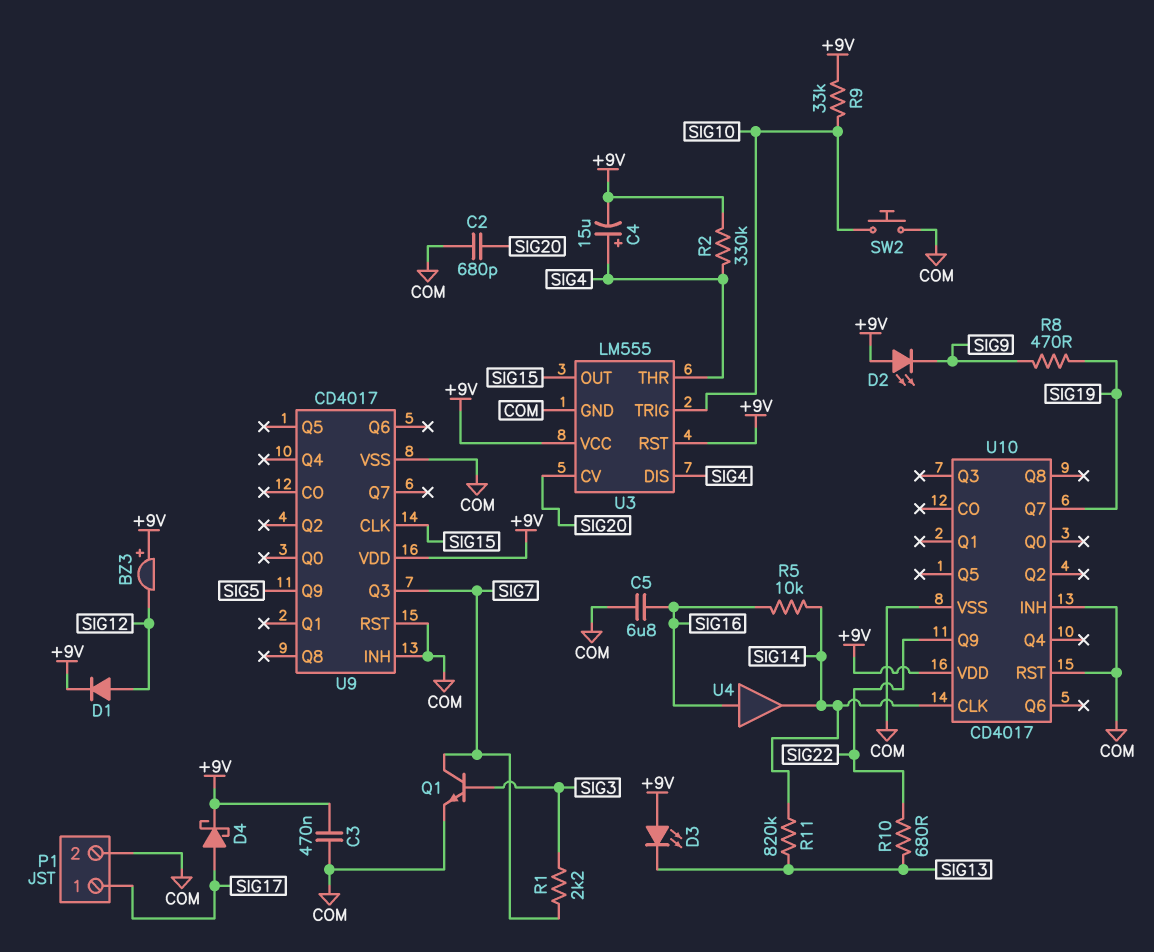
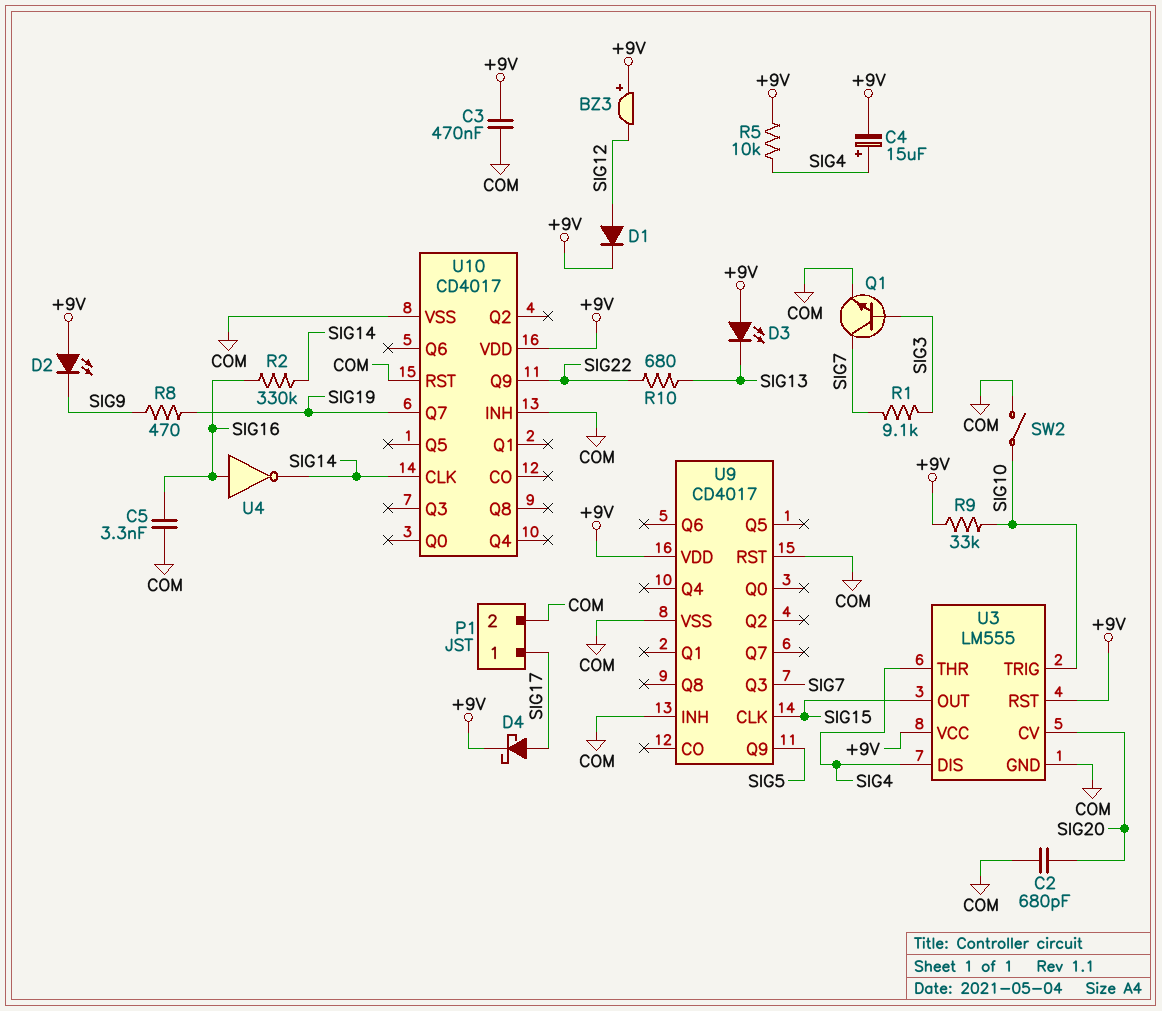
C5: 6.8uF (COM, SIG16) -> 3.3nF (COM, SIG16)
R1: 2.2k (SIG3, SIG7) -> 9.1k (SIG3, SIG7)
R2: 330k (+9V, SIG4) -> 330k (SIG14, SIG16)
R5: 10k (SIG14, SIG16) -> 10k (+9V, SIG4)
R11: 820k (SIG13, SIG14) -> none
SW2: button (COM, SIG10) -> switch (COM, SIG10)
U4: buffer (in SIG16, out SIG14) -> NOT (in SIG16, out SIG14)

